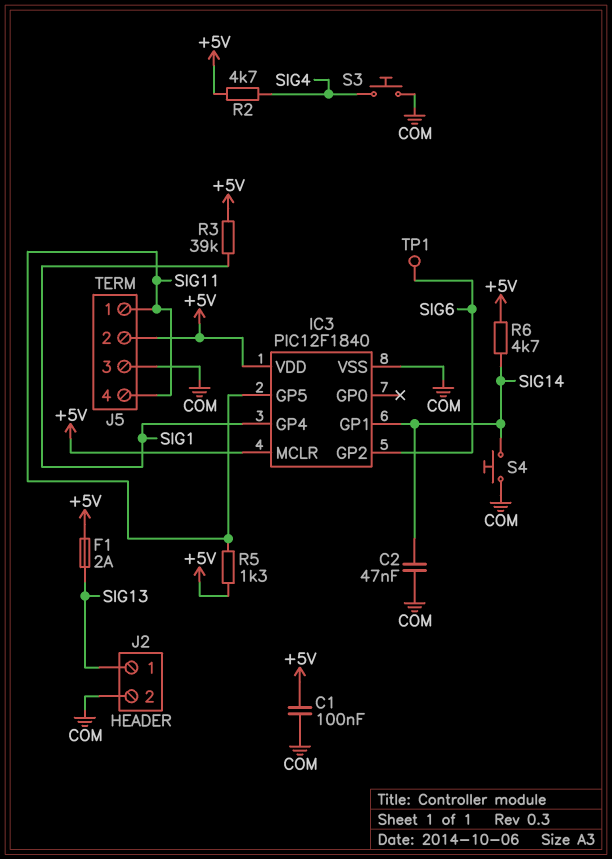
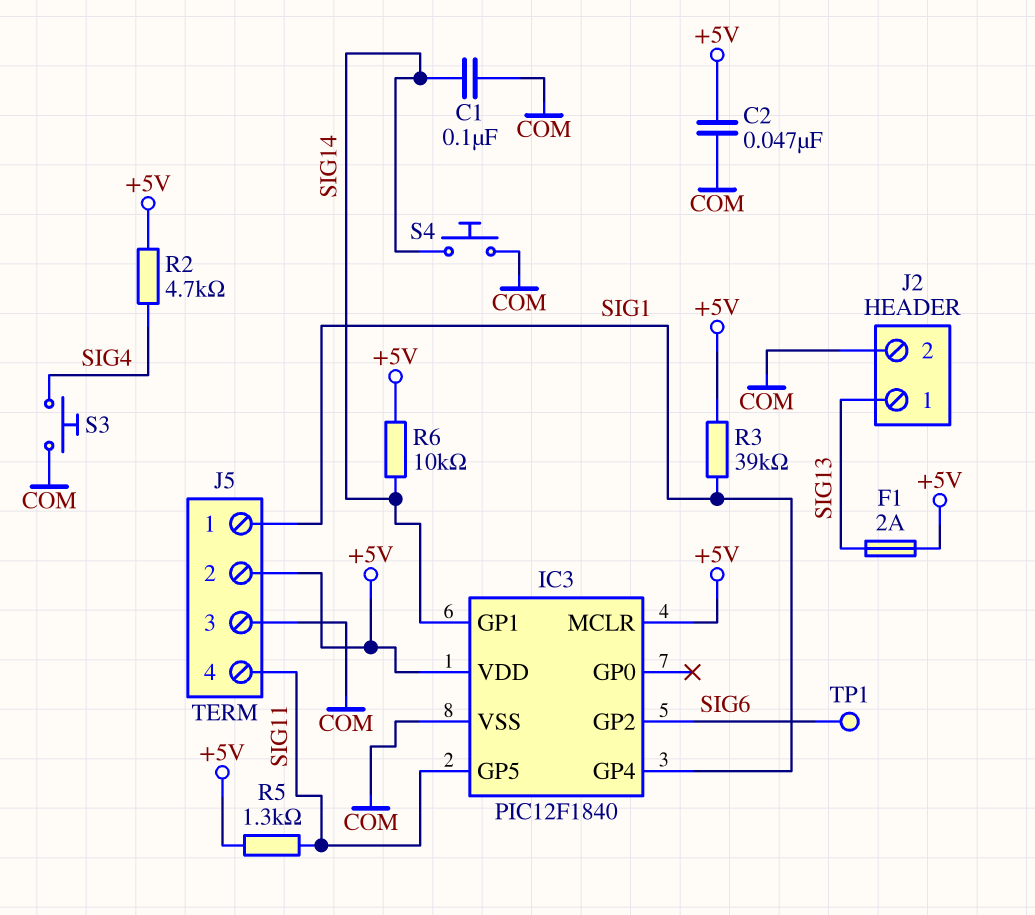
C1: 100nF (+5V, COM) -> 100nF (COM, SIG14)
C2: 47nF (COM, SIG14) -> 47nF (+5V, COM)
J5 pin 1: SIG11 -> SIG1
R6: 4.7k (+5V, SIG14) -> 10k (+5V, SIG14)

